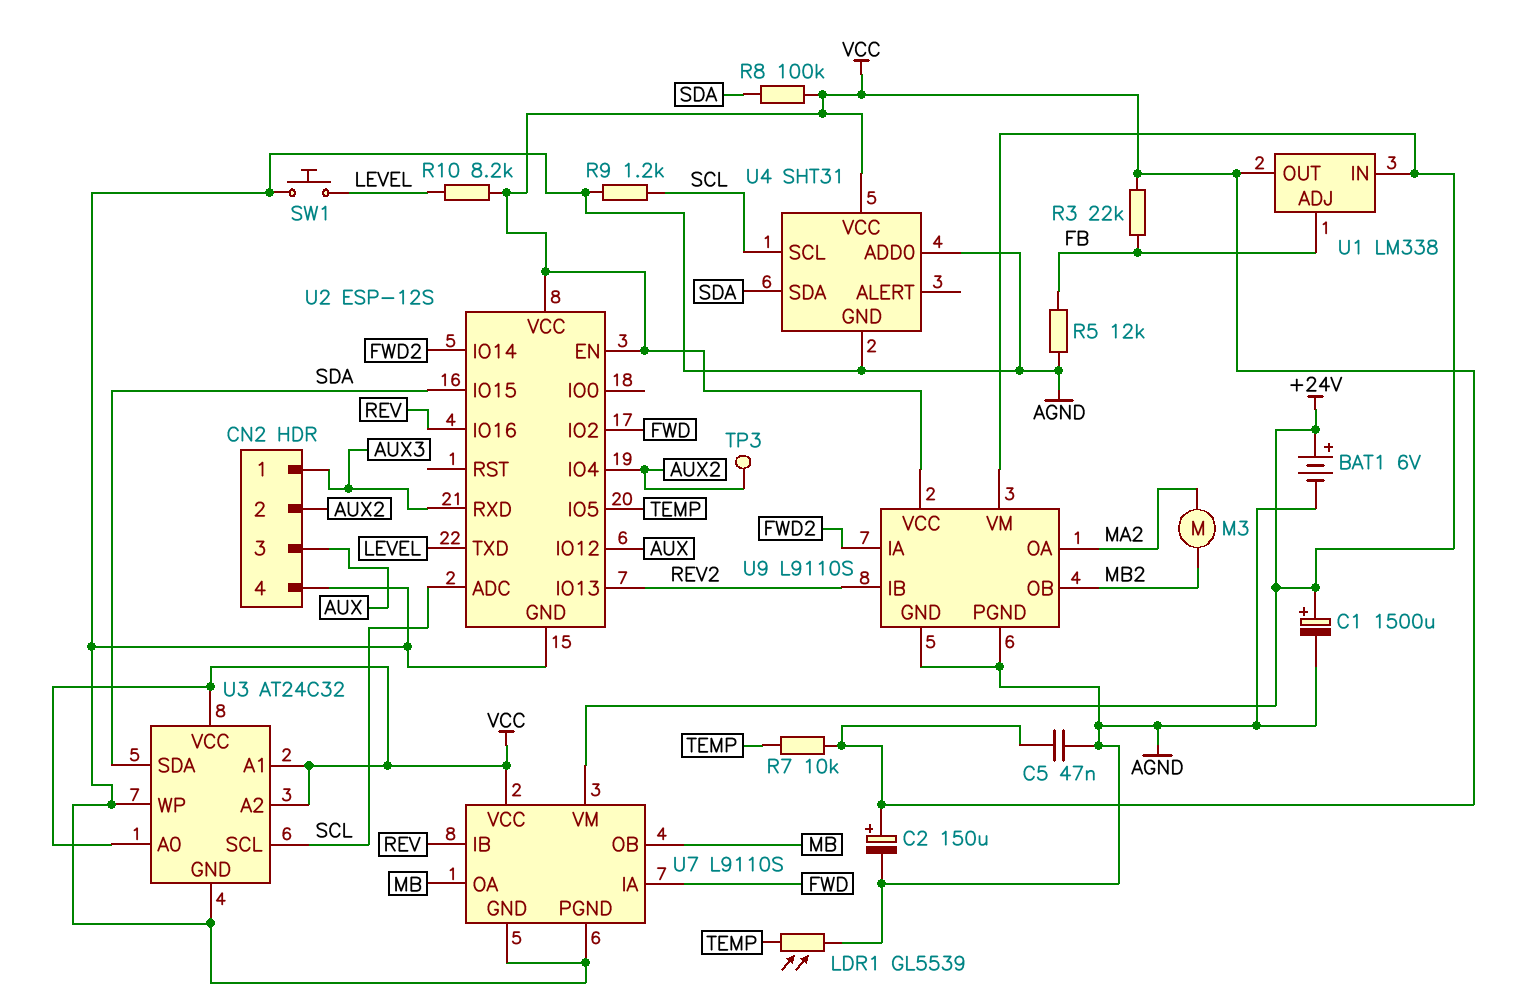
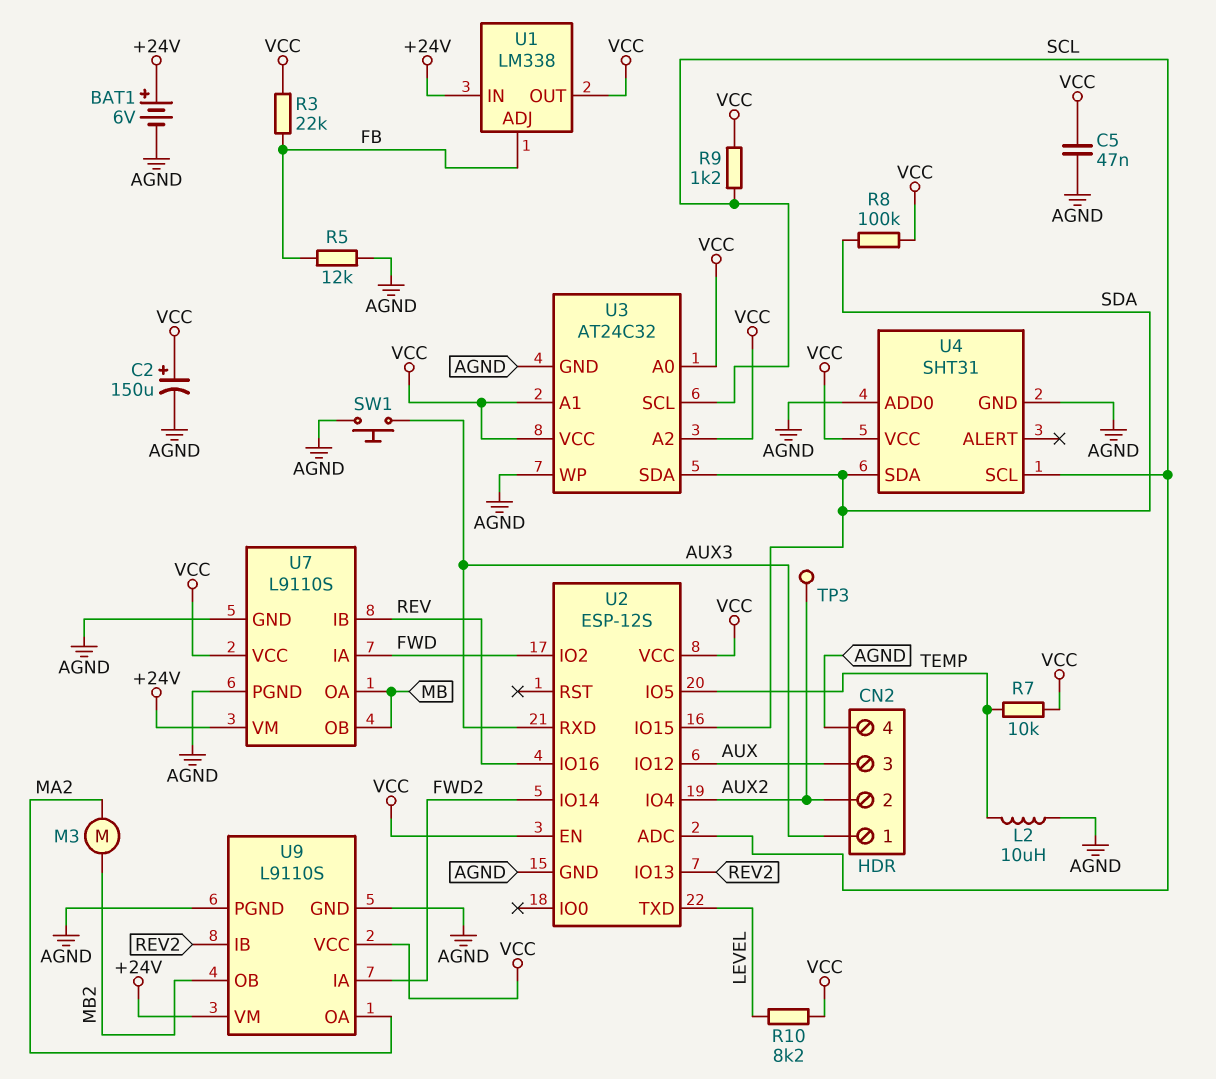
C1: 1500uF (plus +24V, minus AGND) -> none
L2: none -> 10uH (AGND, TEMP)
LDR1: GL5539 (AGND, TEMP) -> none
R9: 1.2k (AGND, SCL) -> 1.2k (SCL, VCC)
SW1: button (AGND, LEVEL) -> button (AGND, AUX3)

